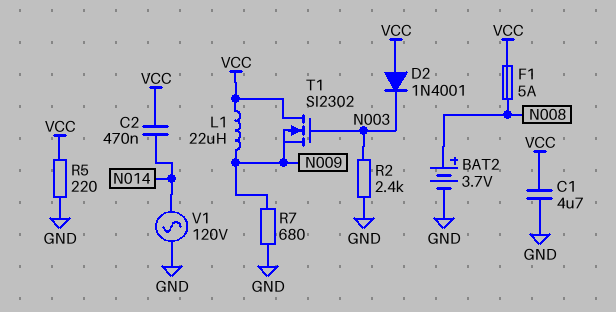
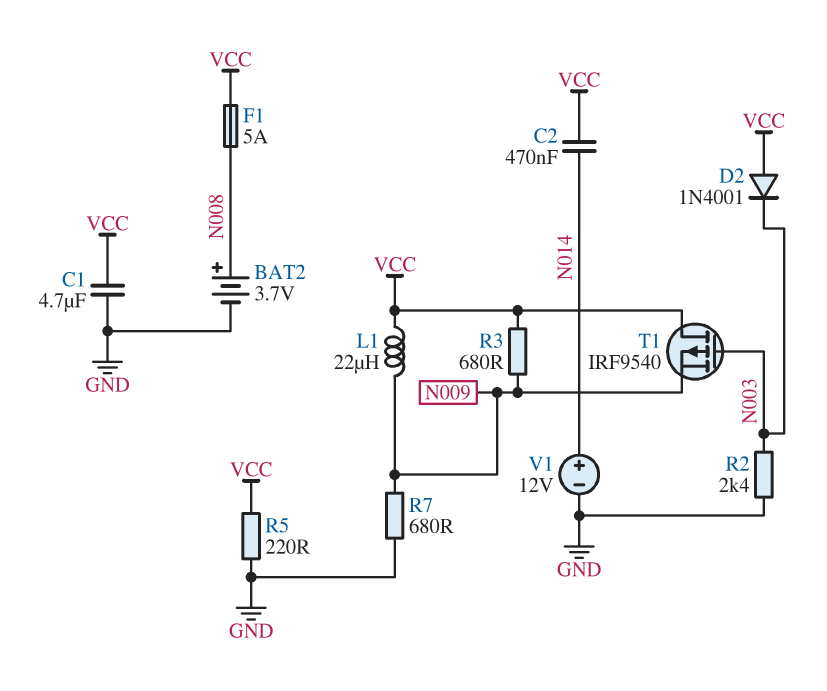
R3: none -> 680 (N009, VCC)
T1: NMOS SI2302 (G N003, D VCC, S N009) -> PMOS IRF9540 (G N003, D VCC, S N009)
V1: AC 120V (GND, N014) -> 12V (plus N014, minus GND)

